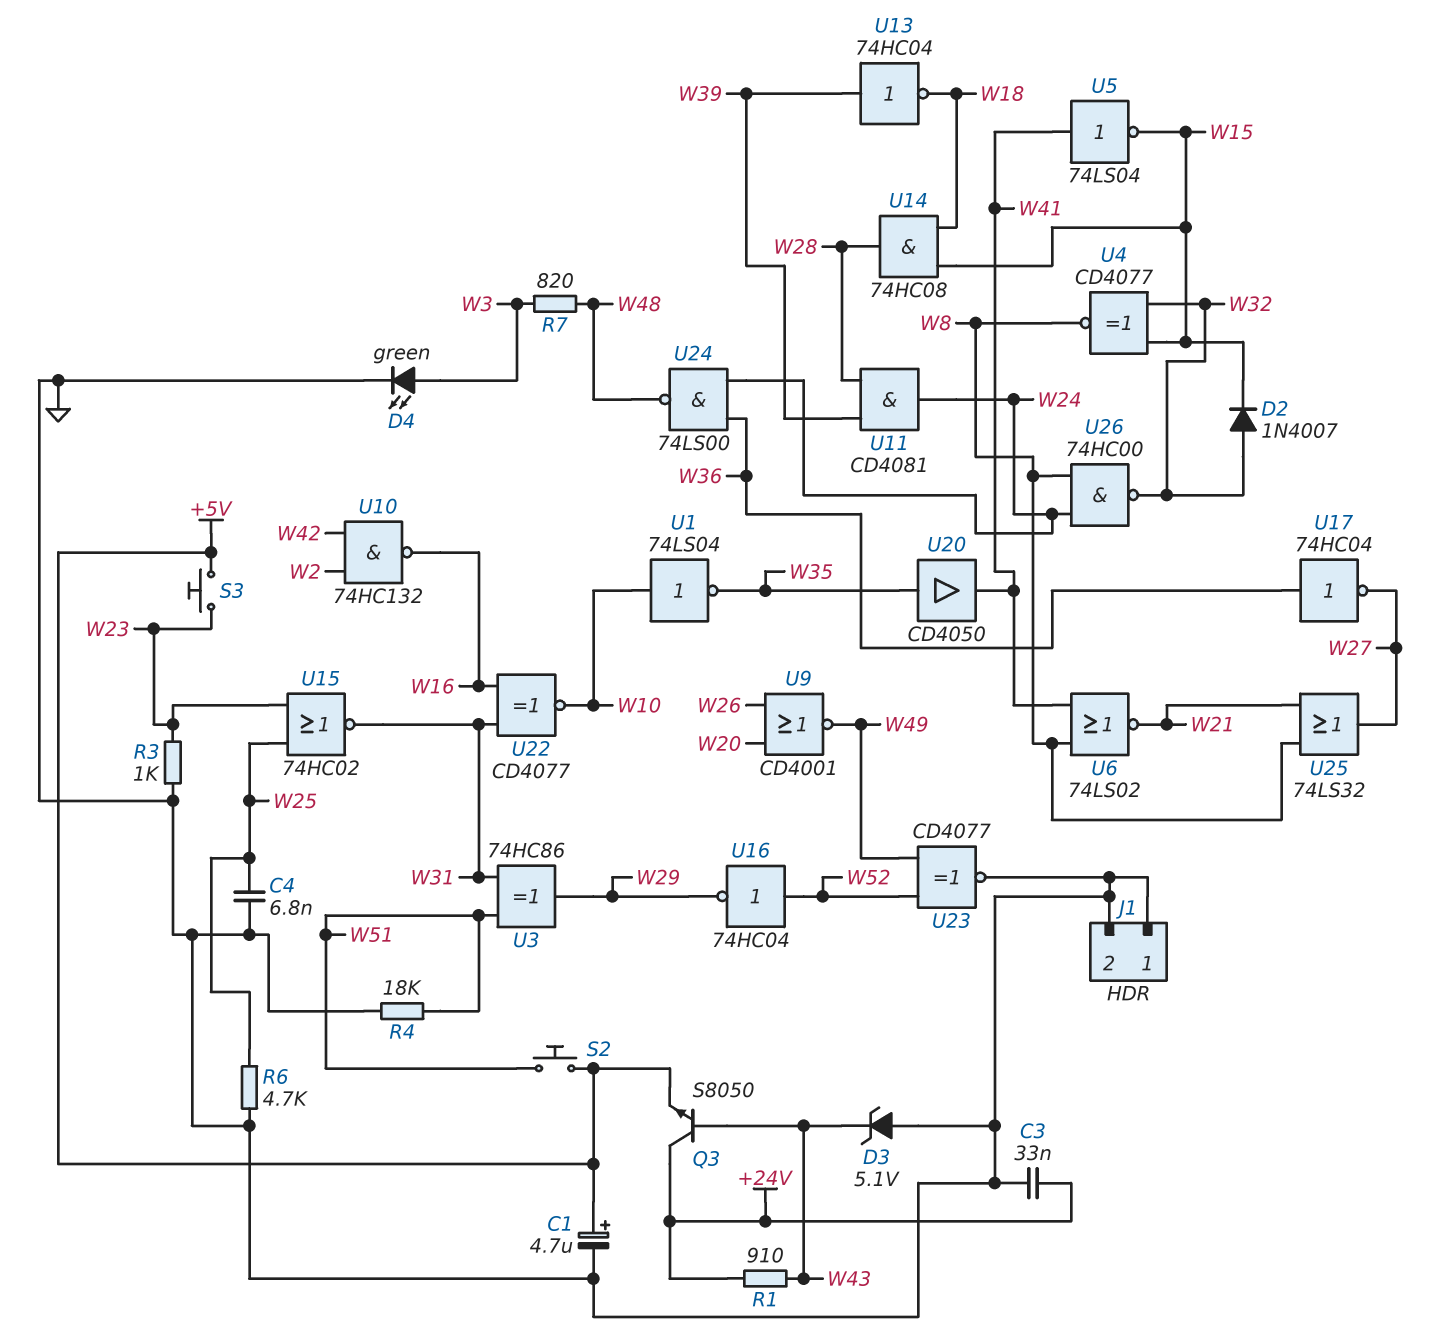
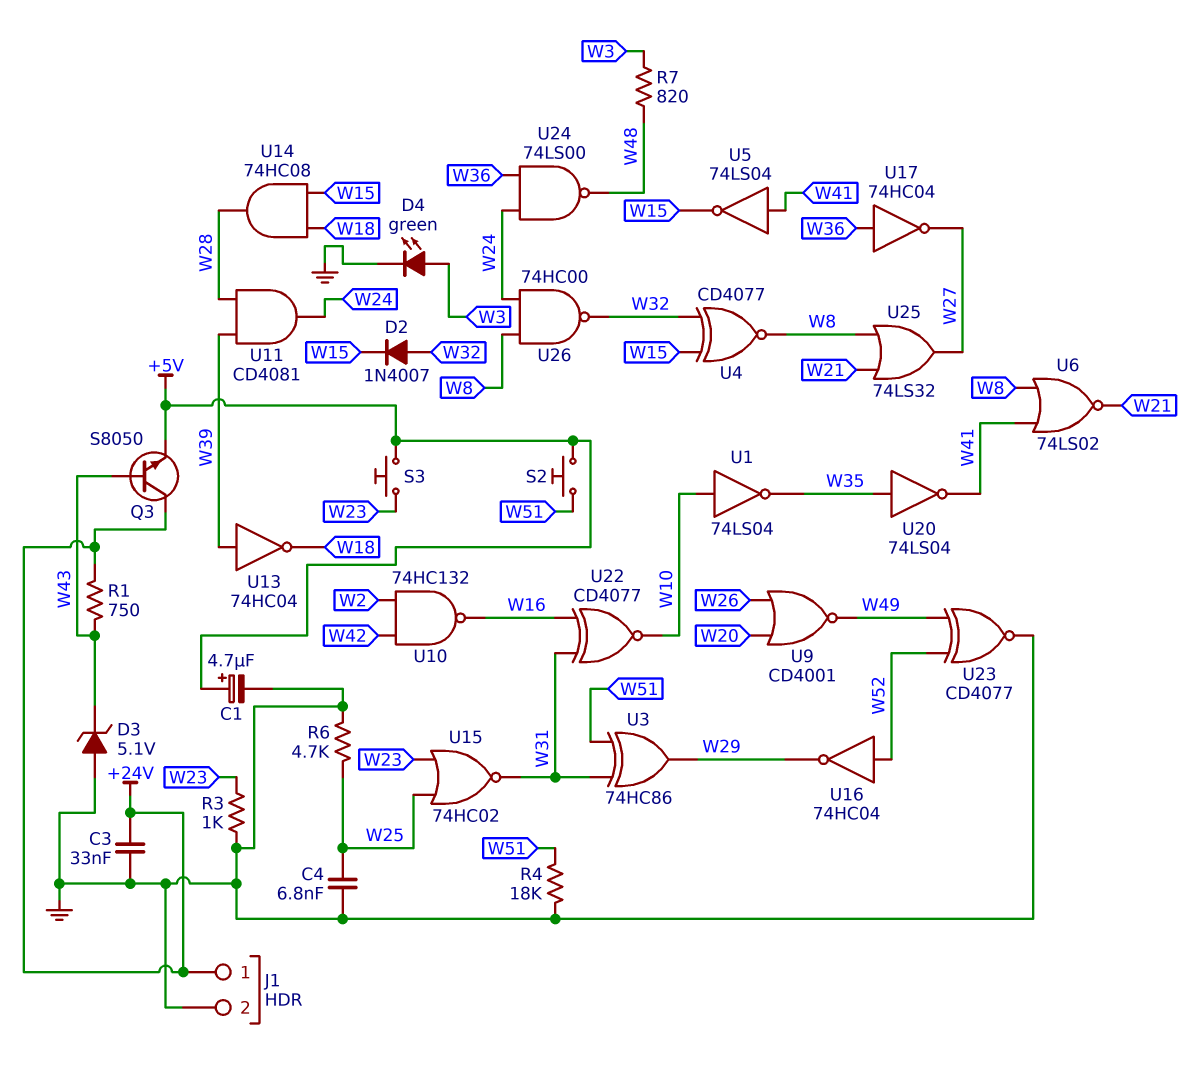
J1 pin 1: GND -> +24V
R1: 910 (+24V, W43) -> 750 (+24V, W43)
U20: buffer CD4050 (in W35, out W41) -> NOT 74LS04 (in W35, out W41)

